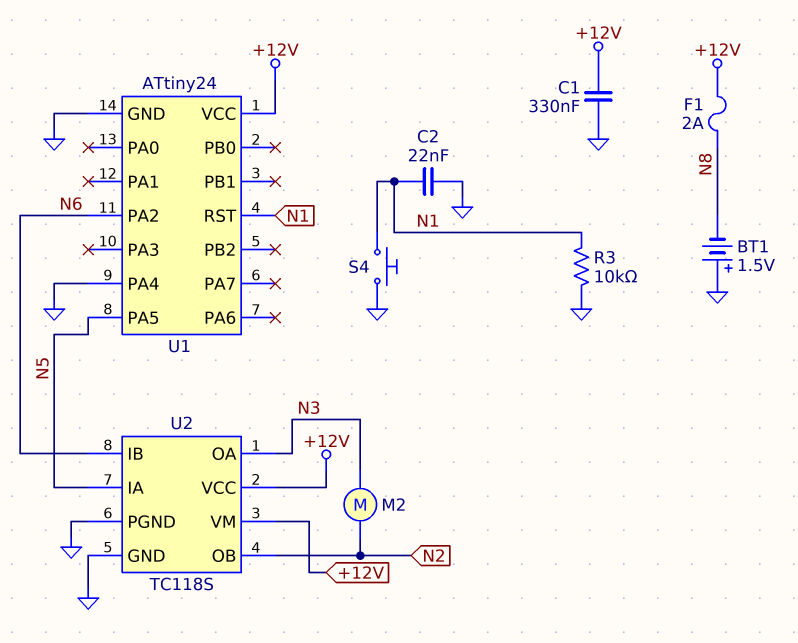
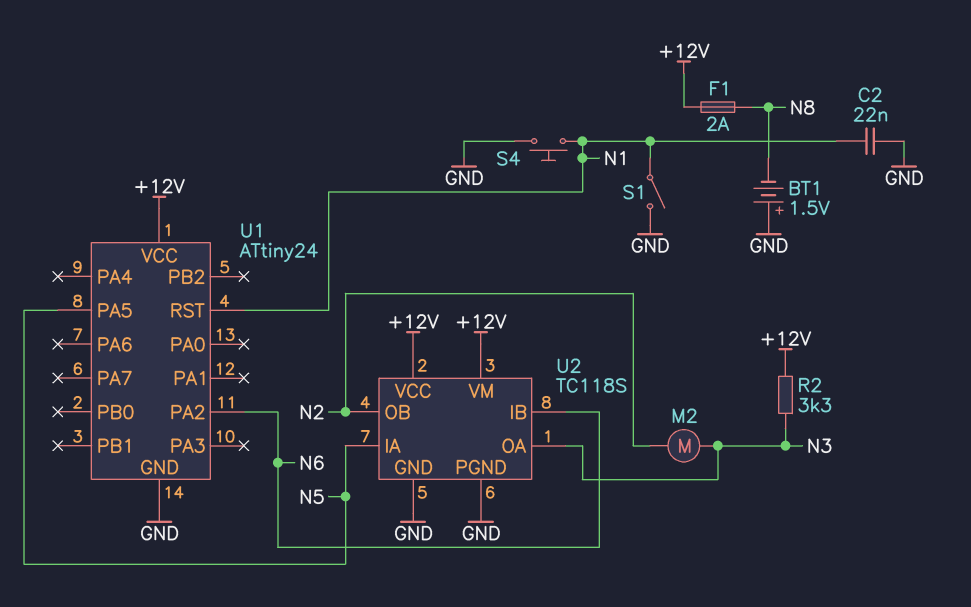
C1: 330nF (+12V, GND) -> none
R2: none -> 3.3k (+12V, N3)
R3: 10k (GND, N1) -> none
S1: none -> switch (GND, N1)
U1 pin PA4: GND -> none

